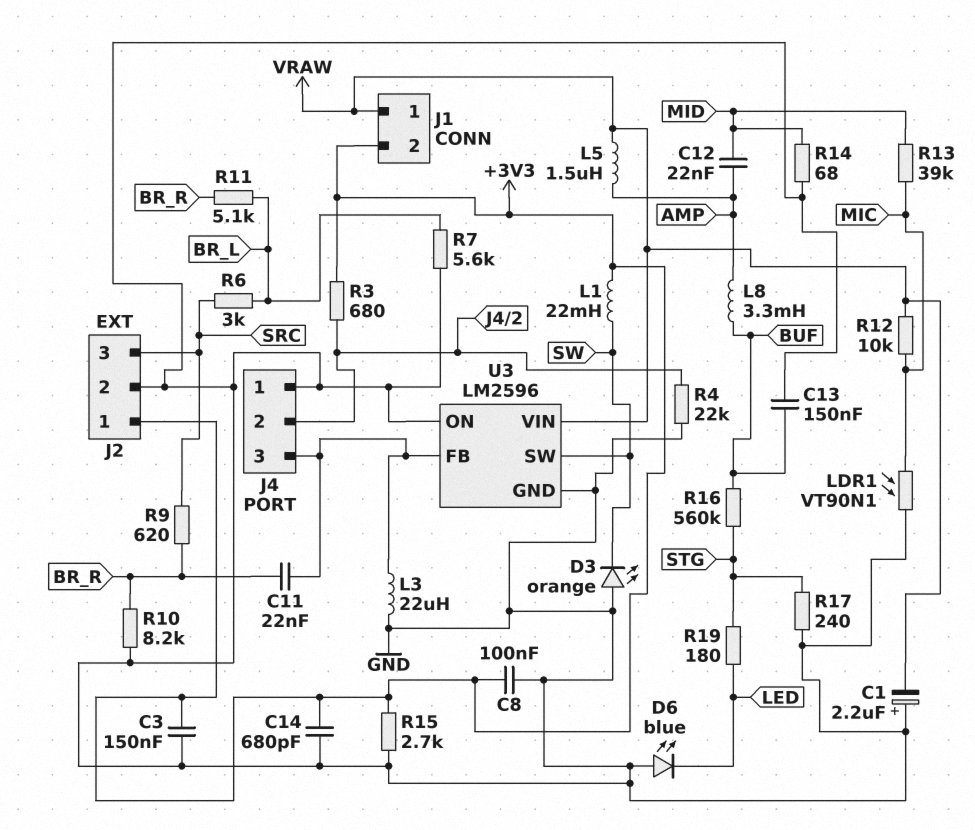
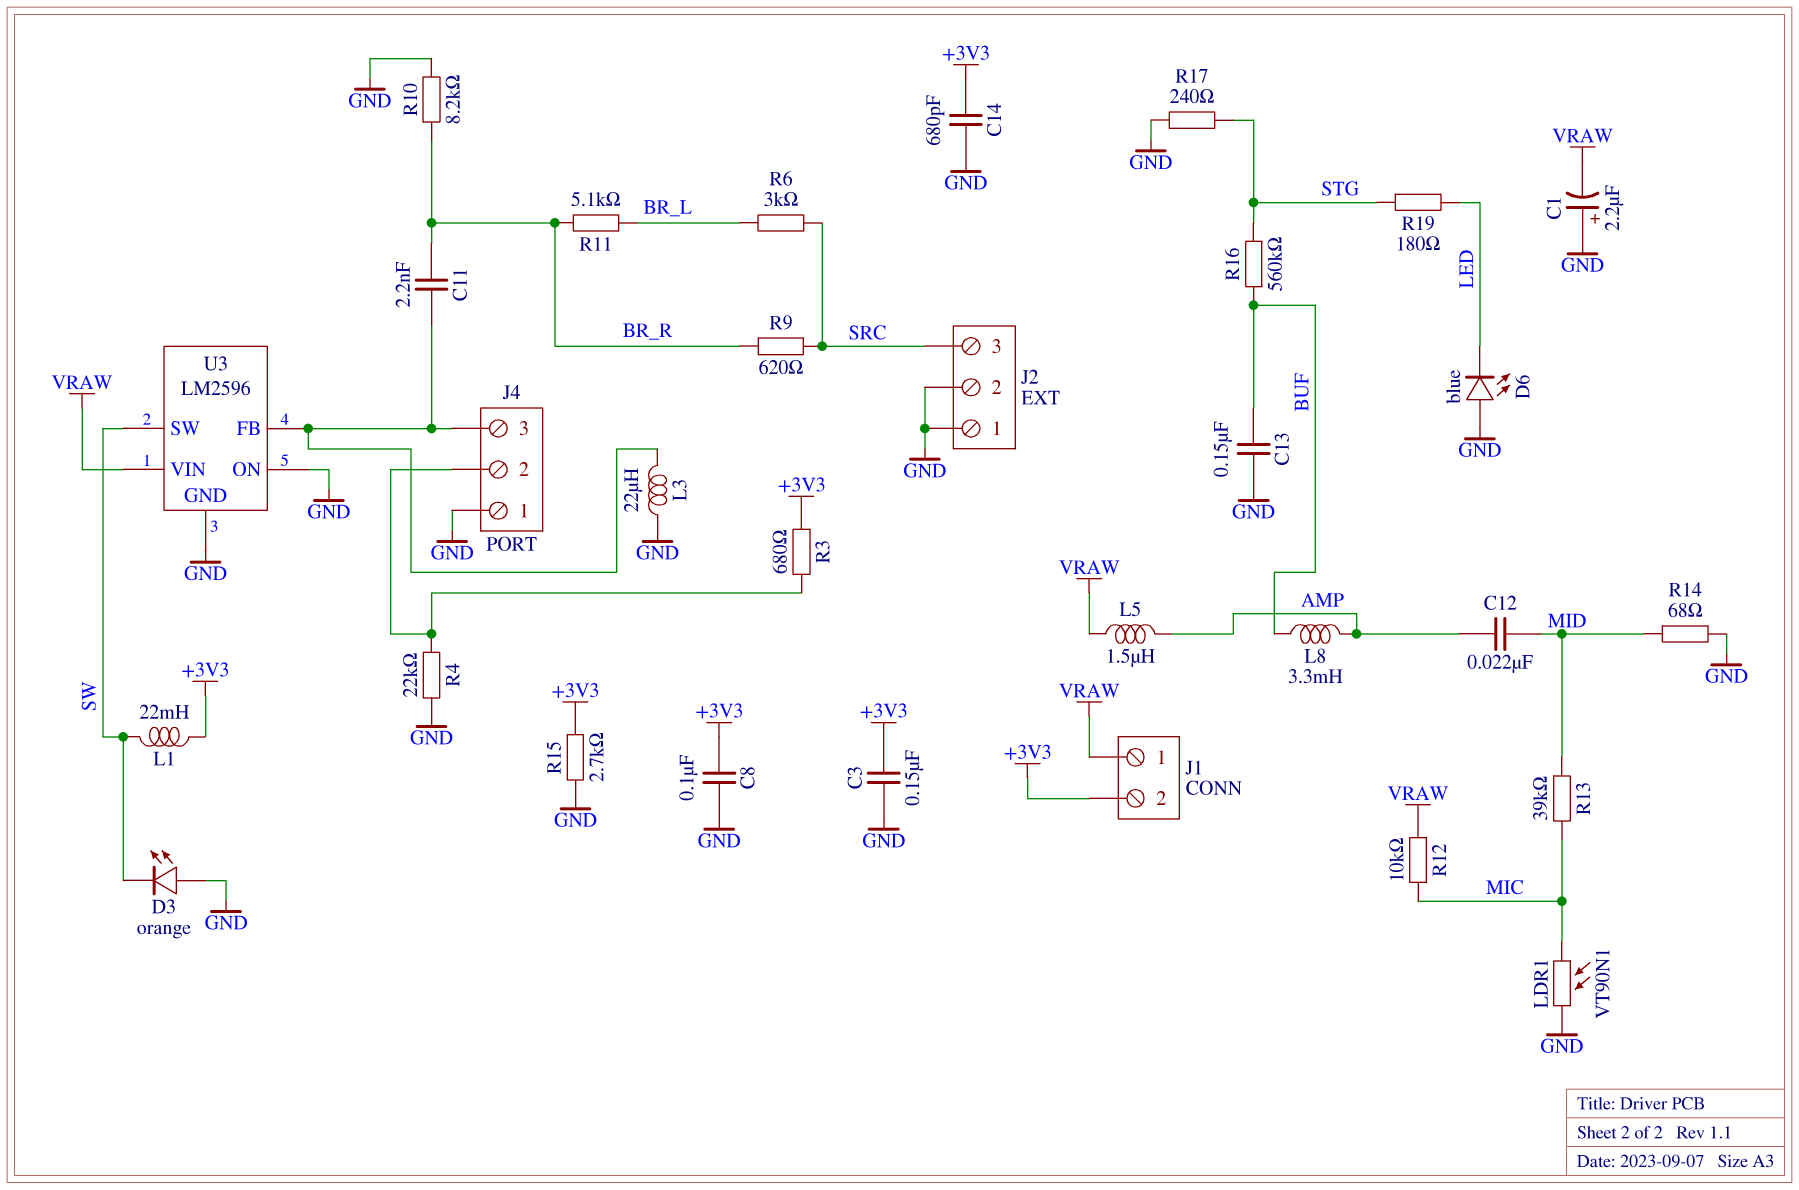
C11: 22nF (BR_R, J4/3) -> 2.2nF (BR_R, J4/3)
J2 pin 1: +3V3 -> GND
R7: 5.6k (BR_L, GND) -> none

